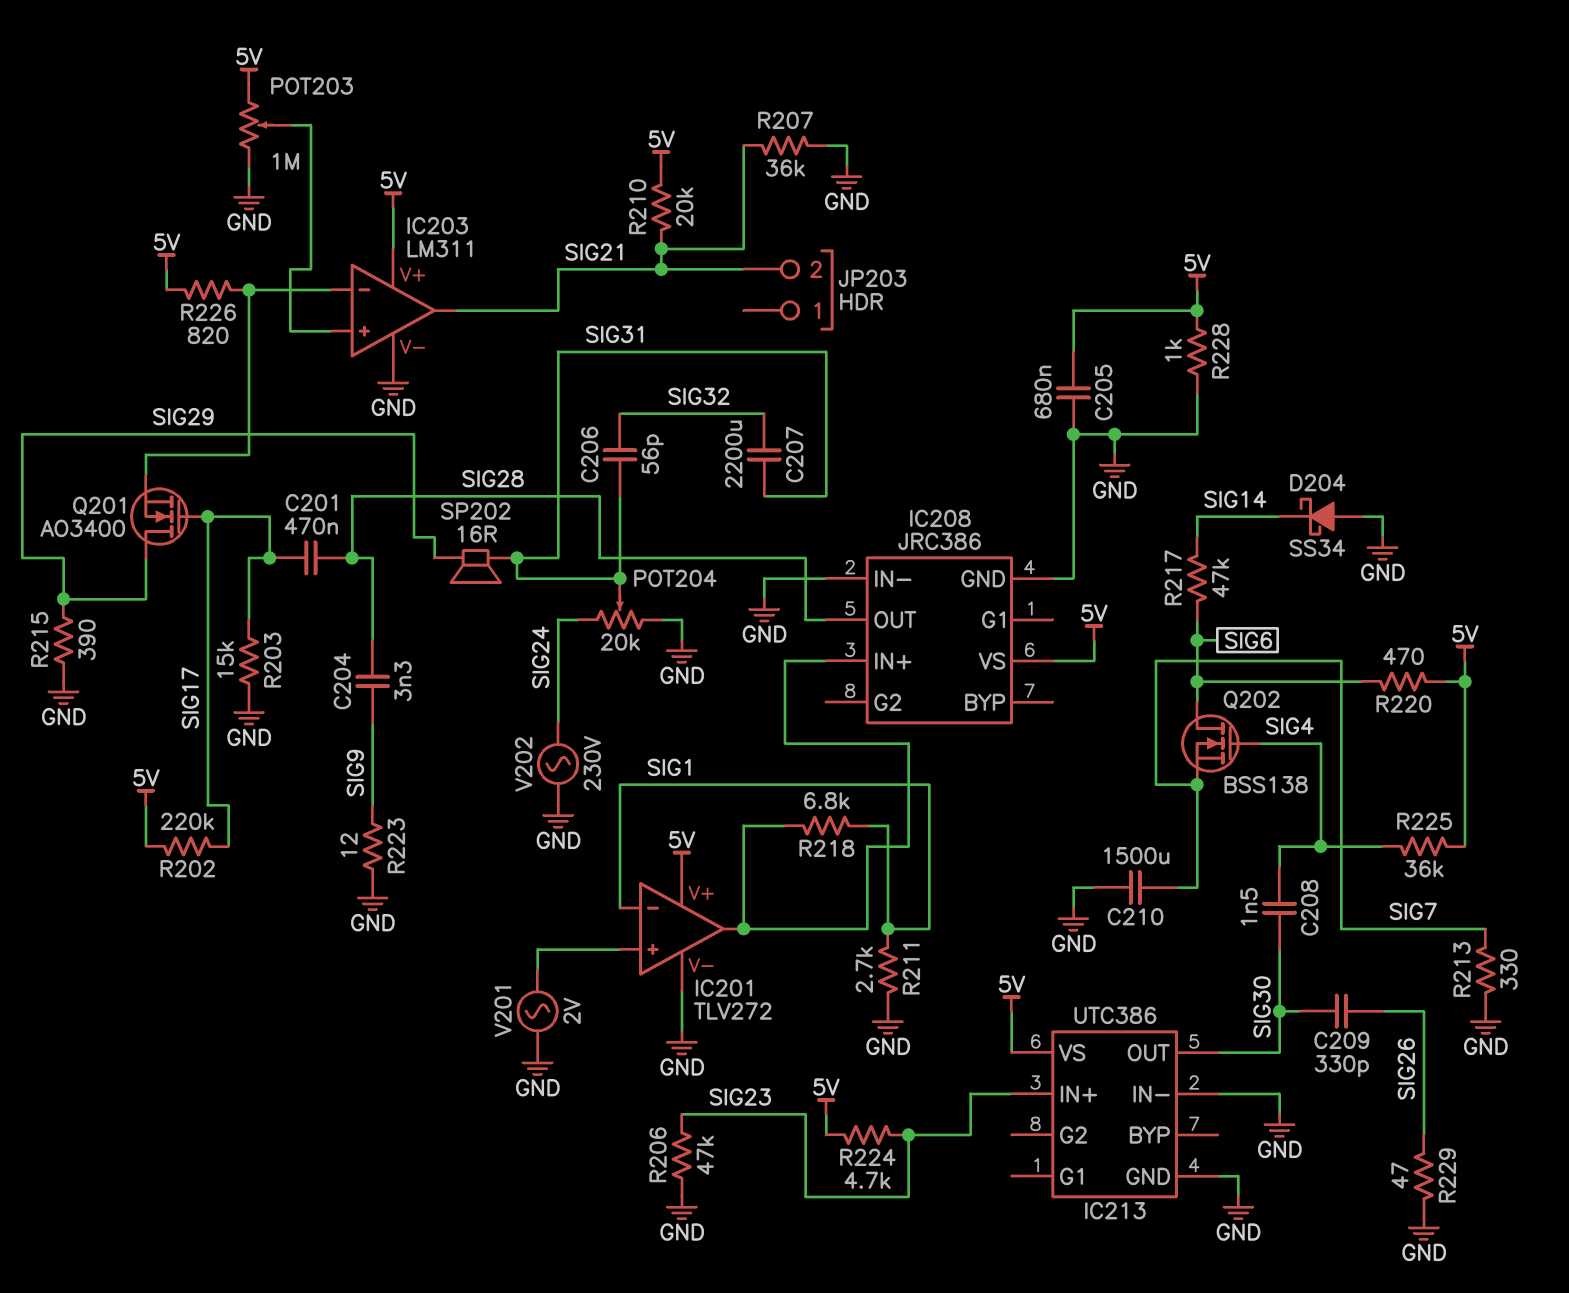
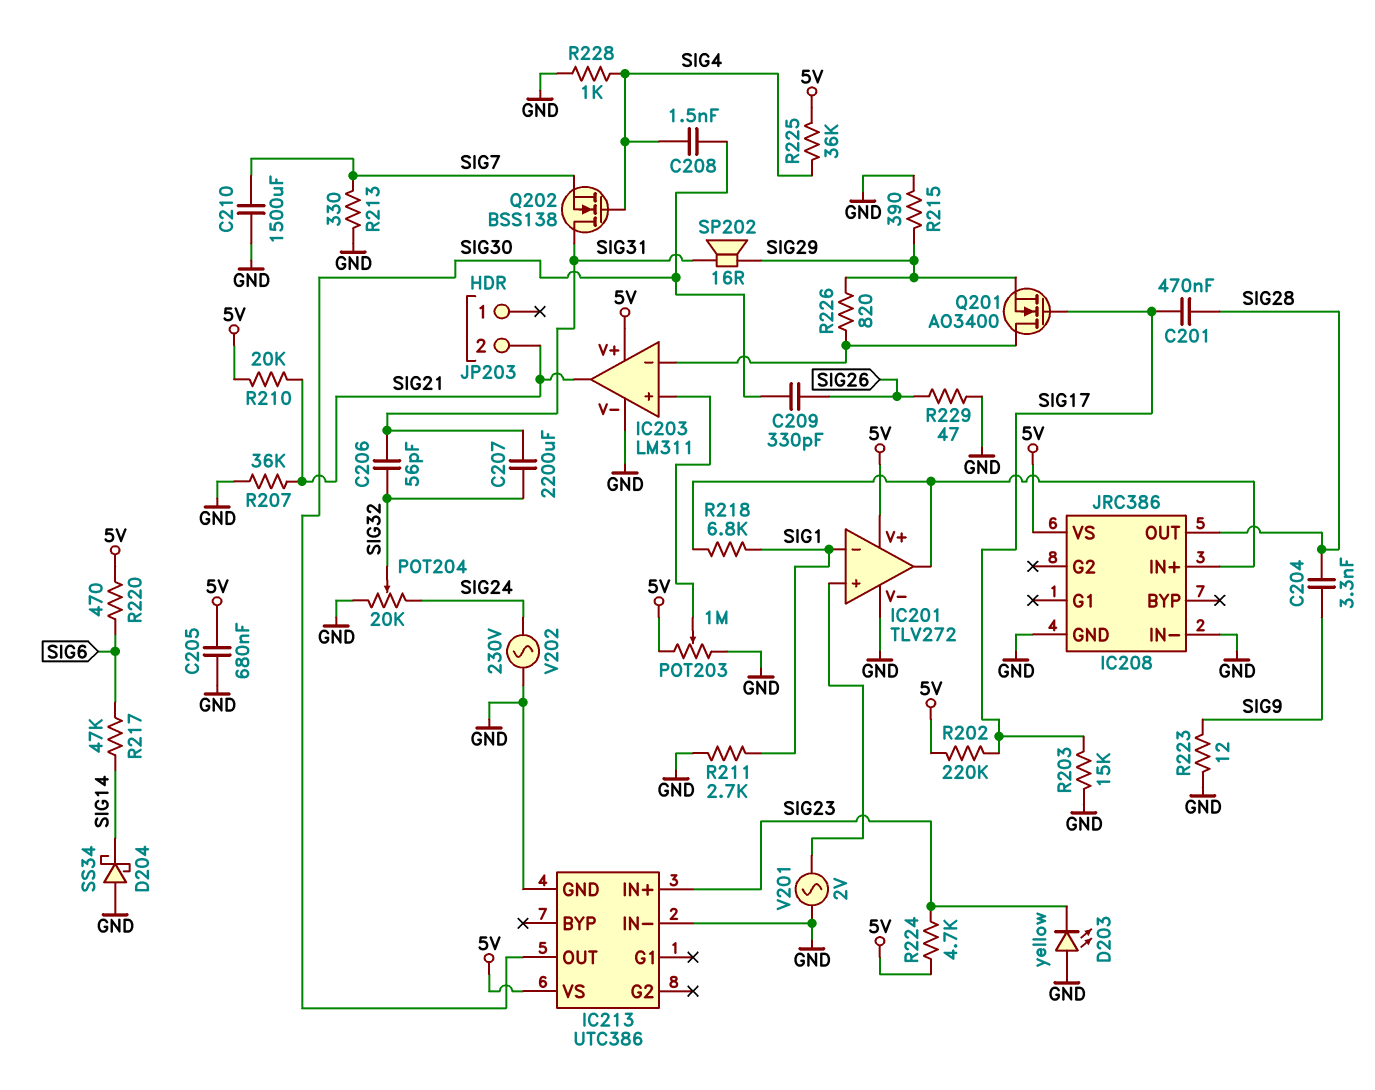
D203: none -> LED yellow (A GND, K SIG23)
POT204: 20k (GND, SIG24, wiper SIG31) -> 20k (GND, SIG24, wiper SIG32)
Q201: NMOS AO3400 (G SIG17, D SIG29, S IC203/in-) -> NMOS AO3400 (G SIG17, D IC203/in-, S SIG29)
Q202: NMOS BSS138 (G SIG4, D SIG6, S SIG7) -> NMOS BSS138 (G SIG4, D SIG31, S SIG7)
R206: 47k (GND, SIG23) -> none
R226: 820 (5V, IC203/in-) -> 820 (IC203/in-, SIG29)
R228: 1k (5V, GND) -> 1k (GND, SIG4)

